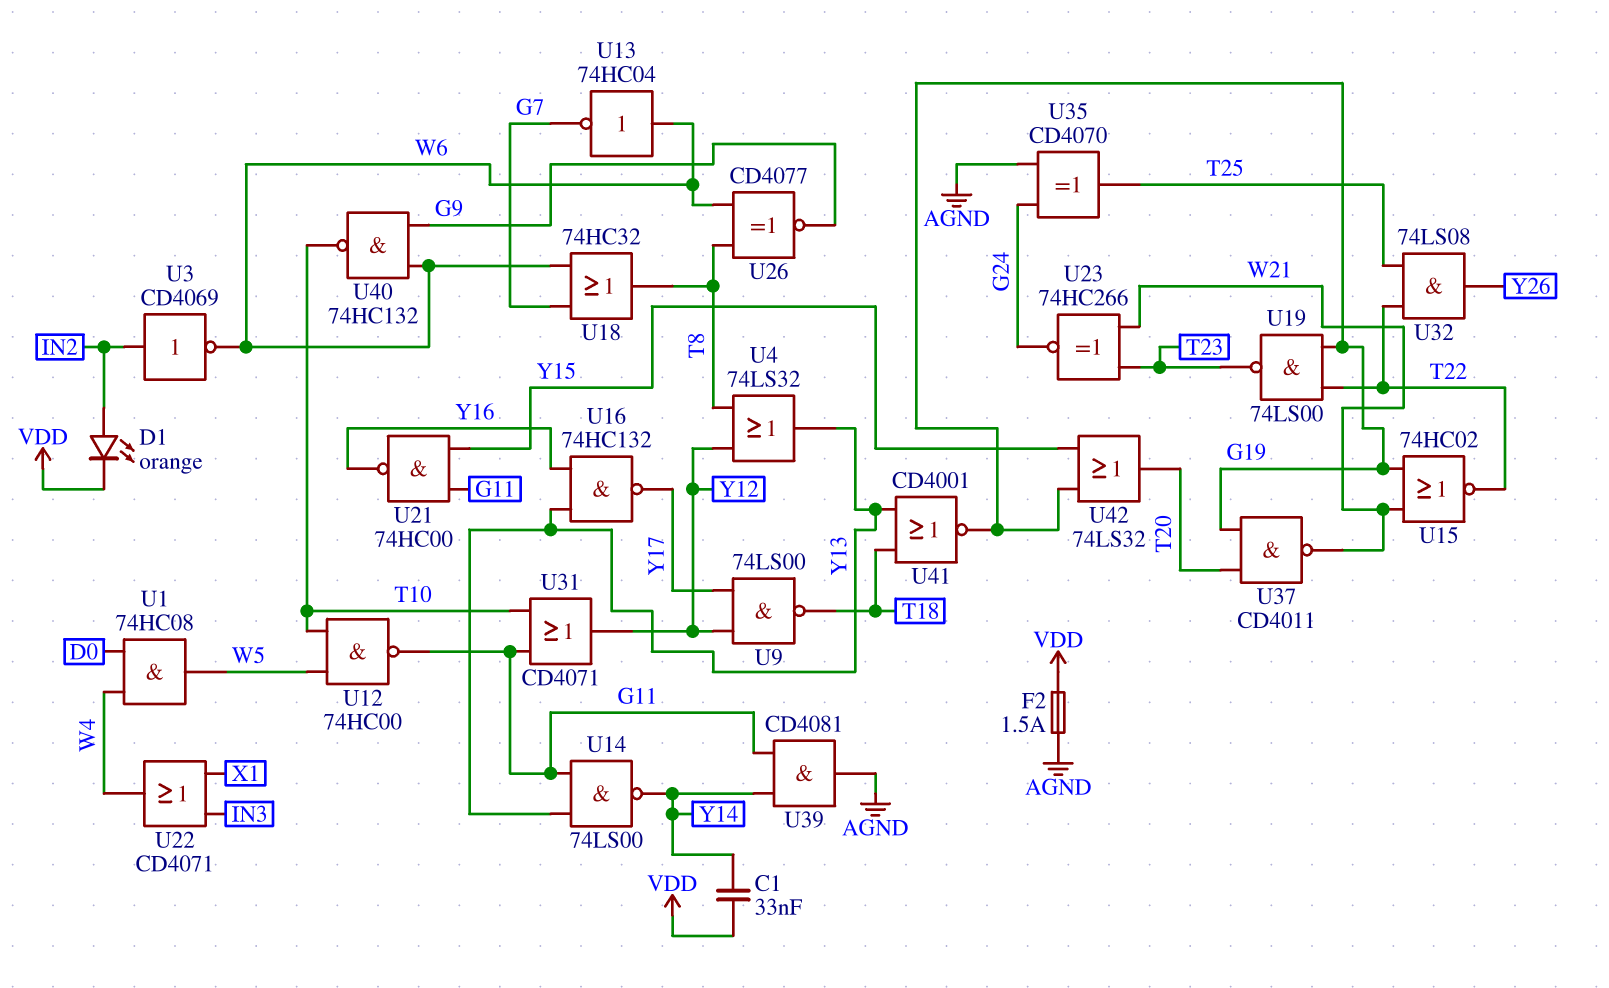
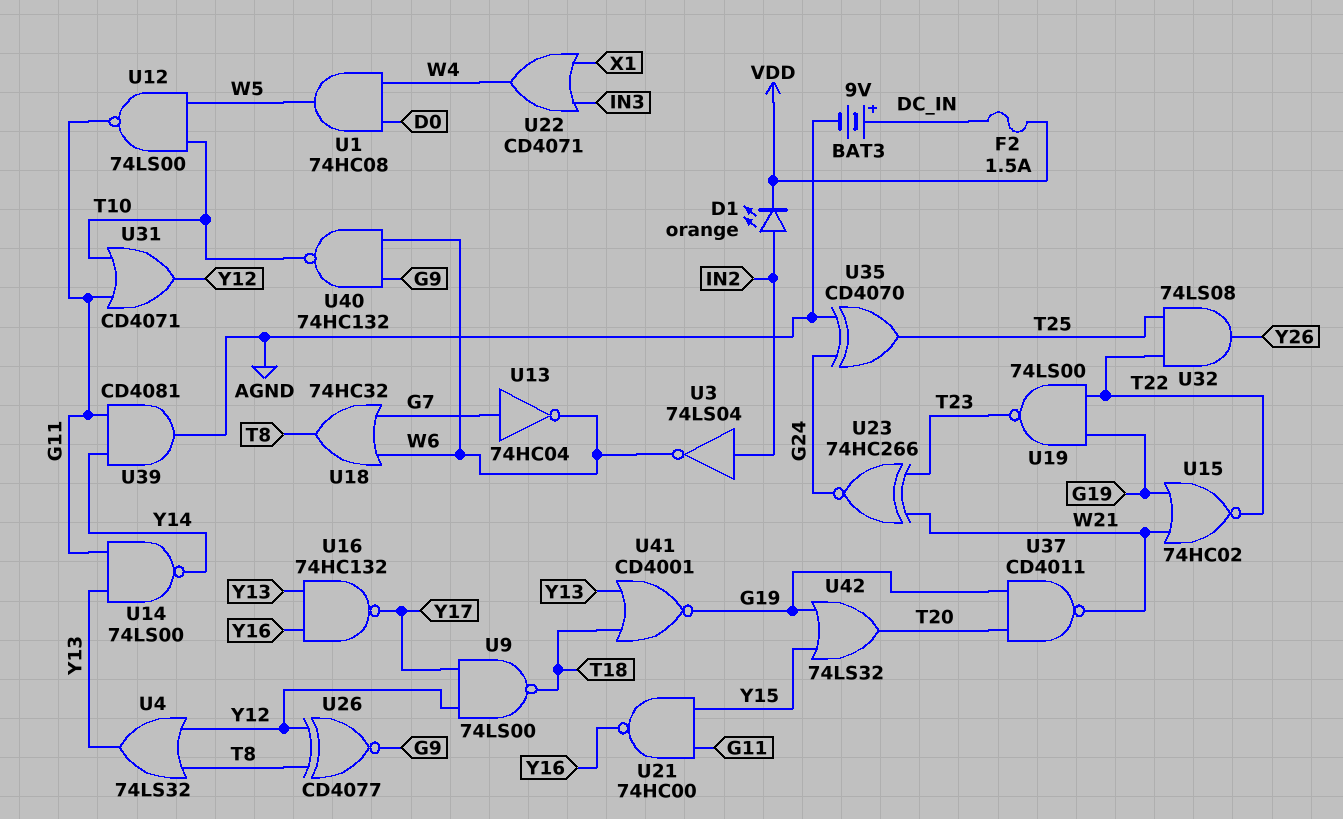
BAT3: none -> 9V (plus DC_IN, minus AGND)
C1: 33nF (VDD, Y14) -> none
F2: 1.5A (AGND, VDD) -> 1.5A (DC_IN, VDD)
U3: NOT CD4069 (in IN2, out W6) -> NOT 74LS04 (in IN2, out W6)
U12: NAND 74HC00 (in T10, in W5, out G11) -> NAND 74LS00 (in T10, in W5, out G11)
U13: NOT 74HC04 (in W6, out G7) -> NOT 74HC04 (in G7, out W6)
U26: XNOR CD4077 (in T8, in W6, out G9) -> XNOR CD4077 (in T8, in Y12, out G9)

